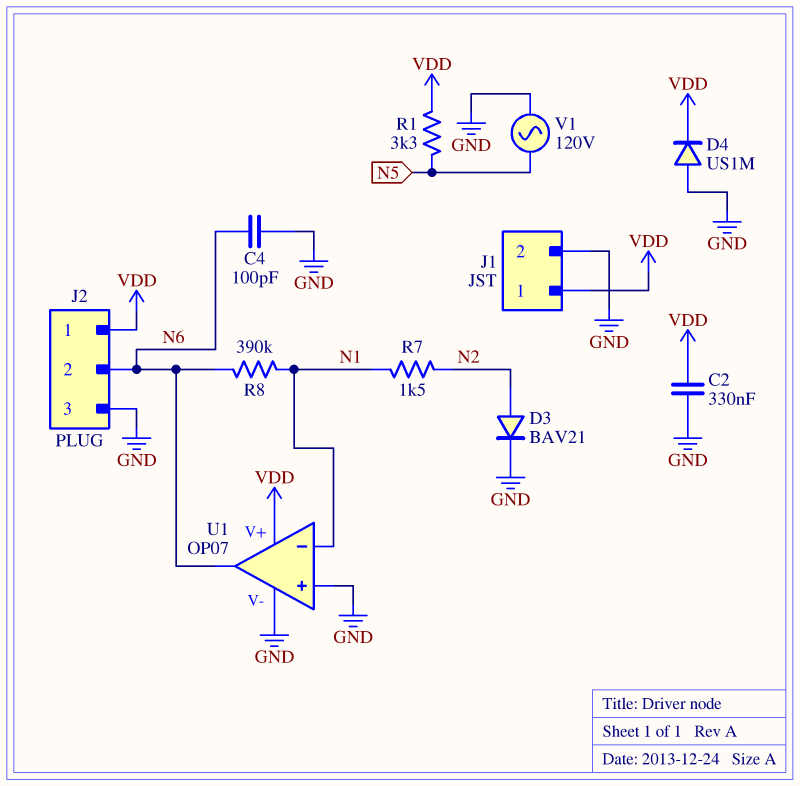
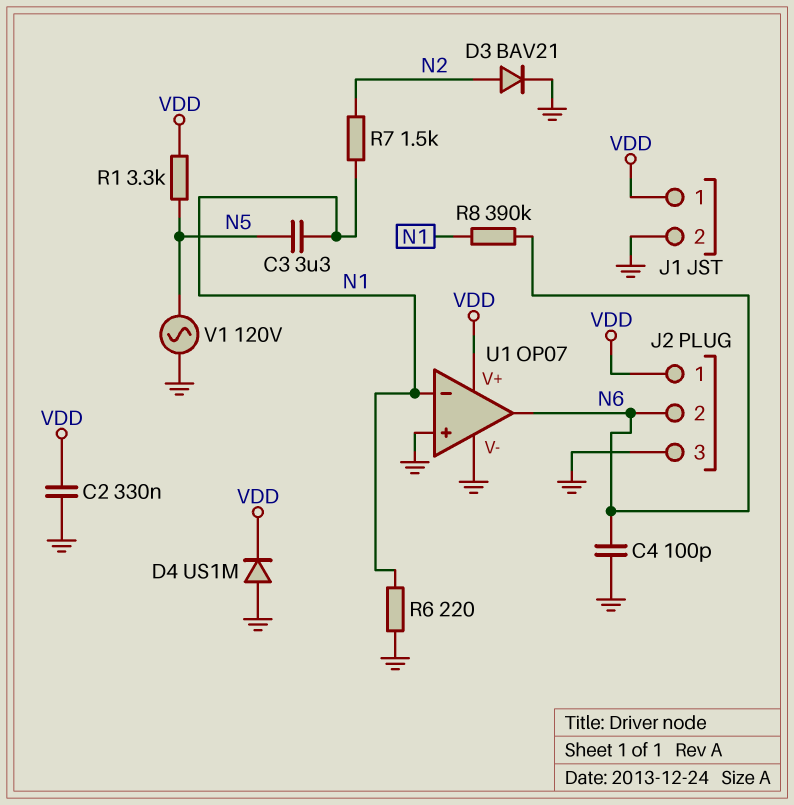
C3: none -> 3.3uF (N1, N5)
R6: none -> 220 (GND, N1)

